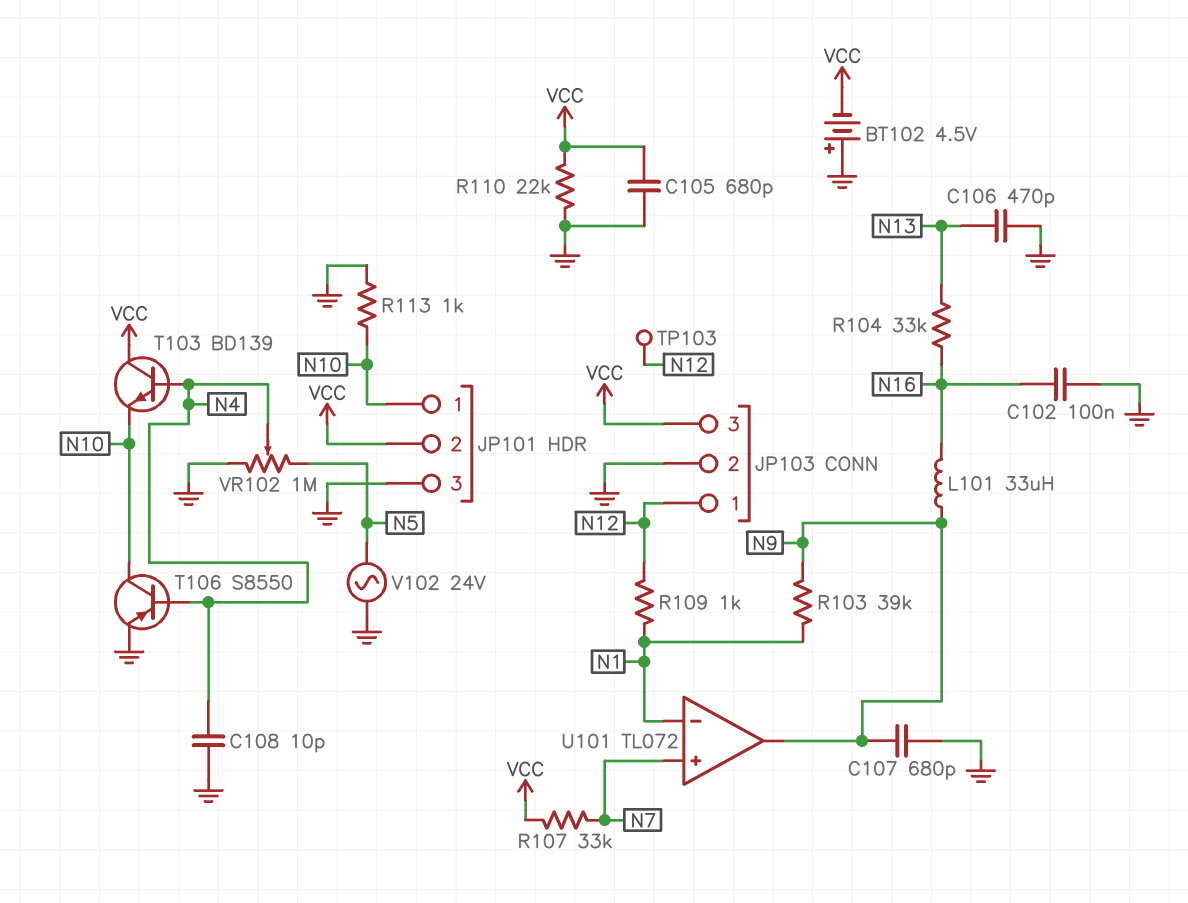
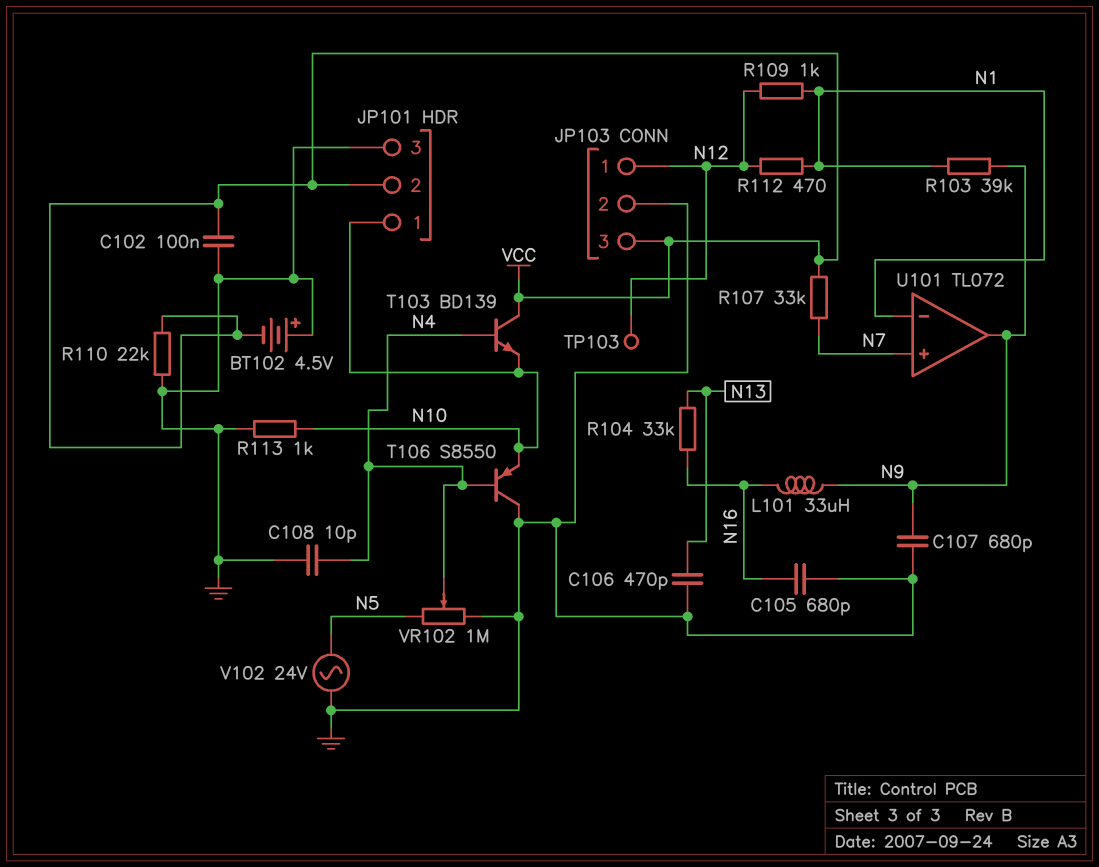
C102: 100nF (GND, N16) -> 100nF (GND, VCC)
C105: 680pF (GND, VCC) -> 680pF (GND, N16)
R112: none -> 470 (N1, N12)
T106: PNP S8550 (B N4, C N10, E GND) -> PNP S8550 (B N4, C GND, E N10)

